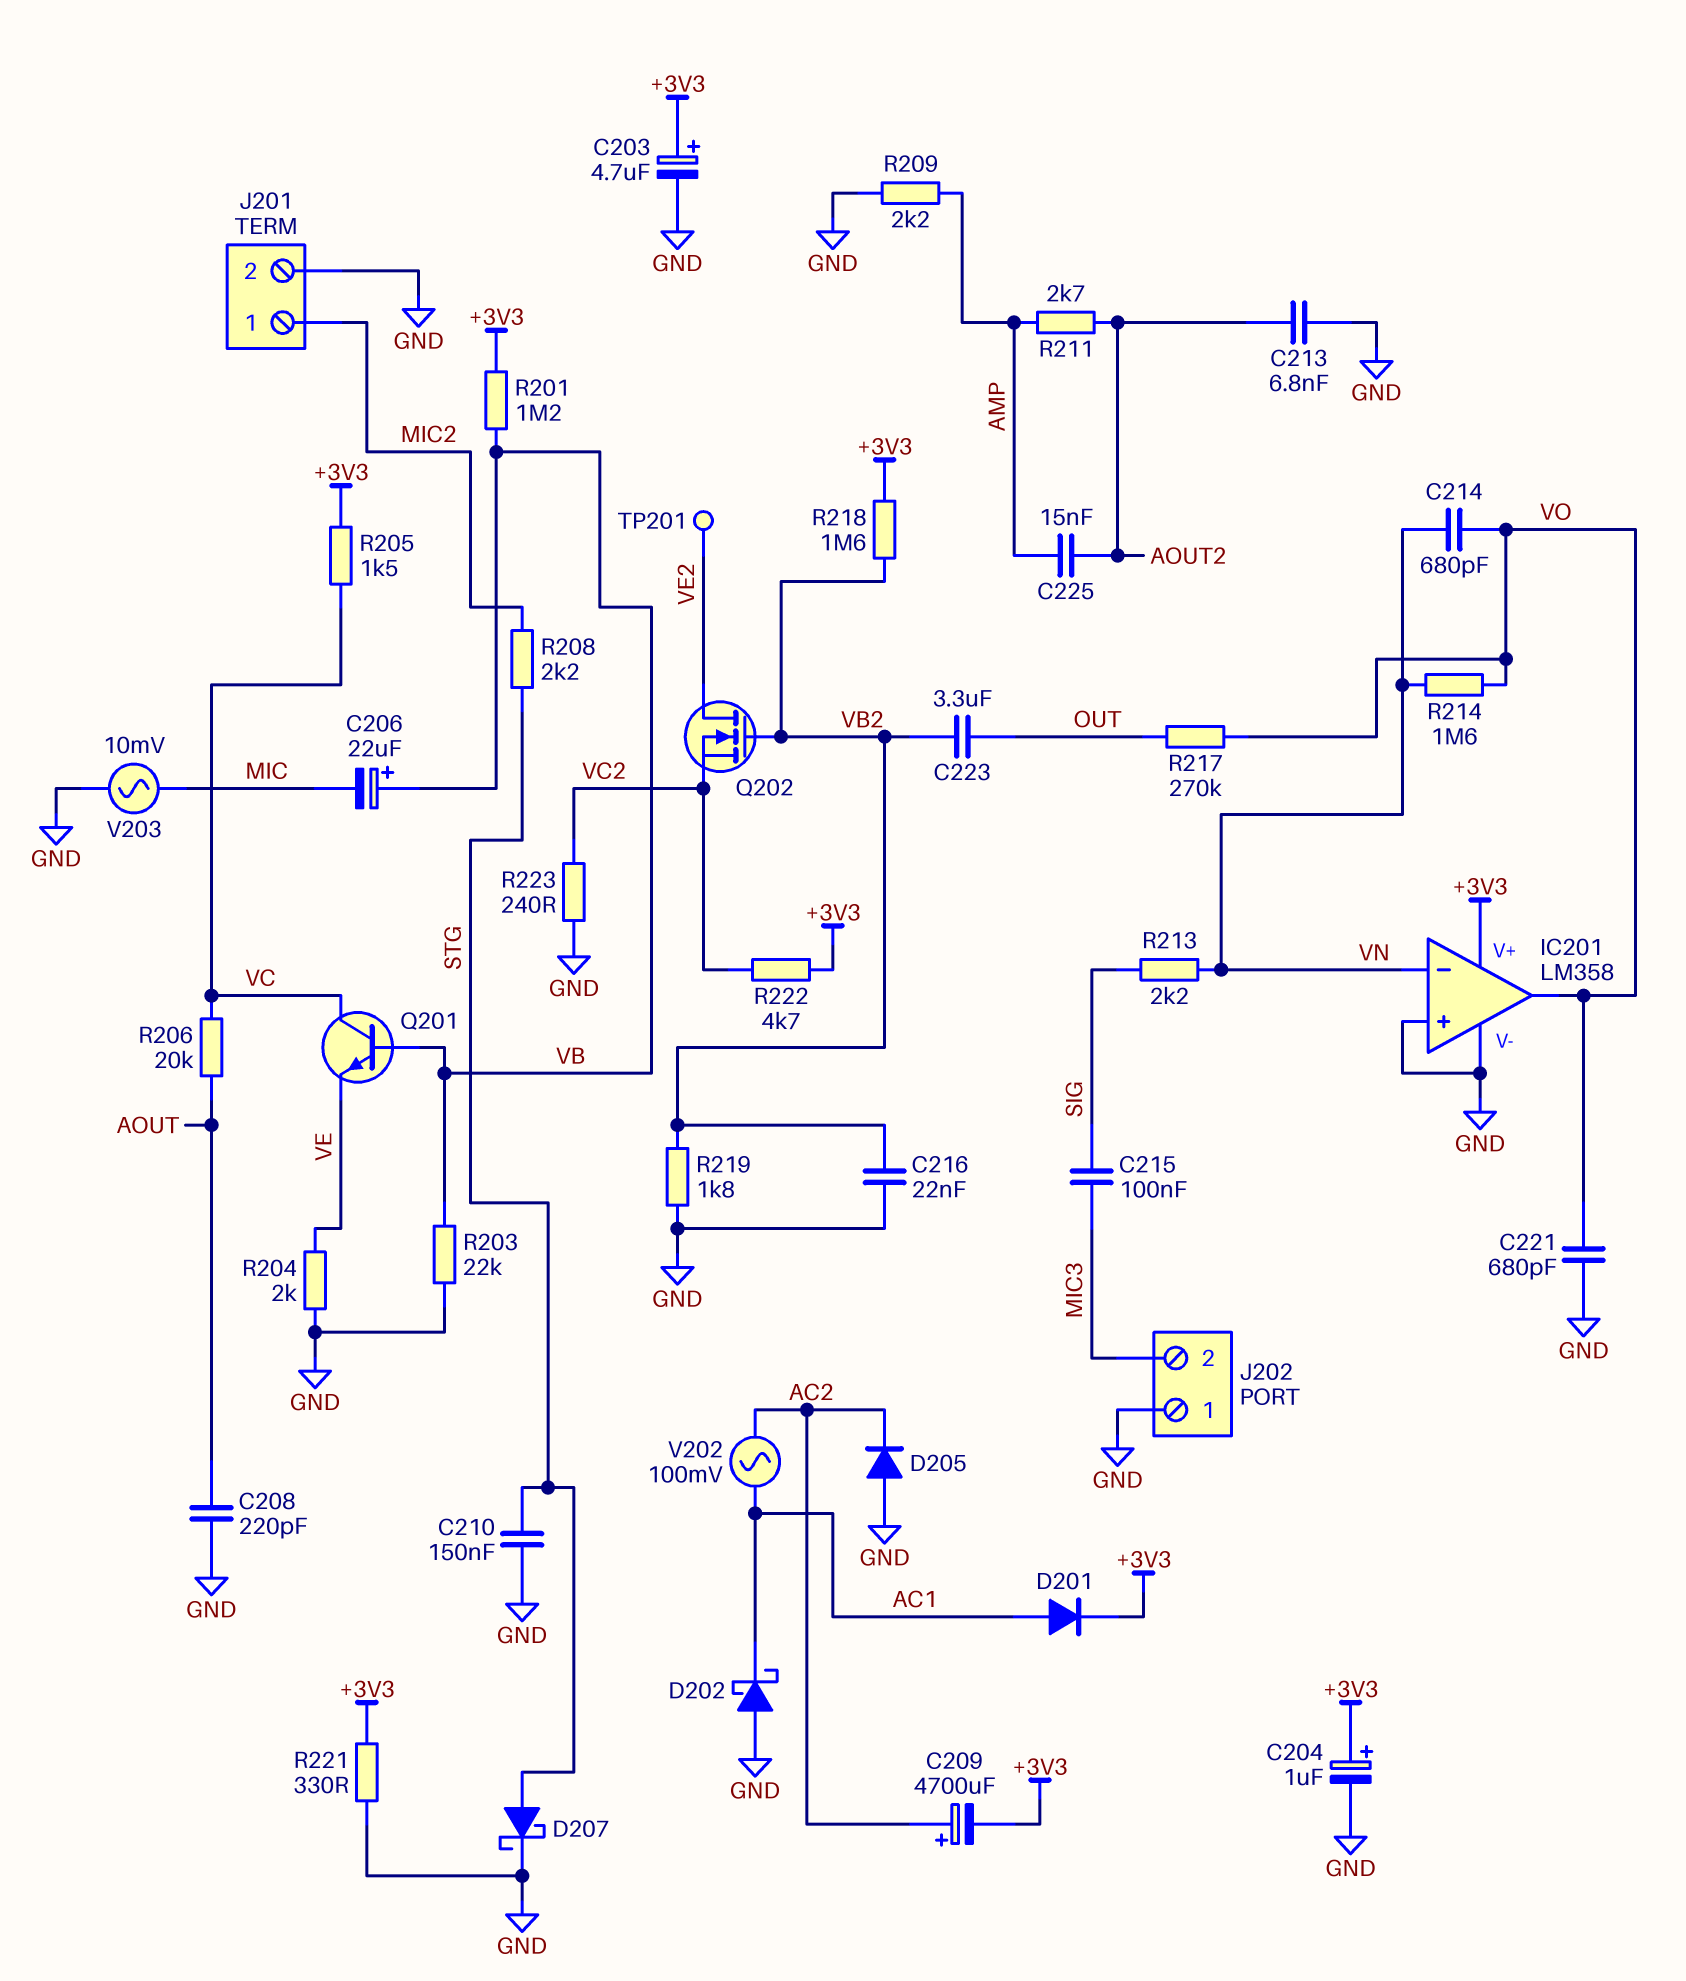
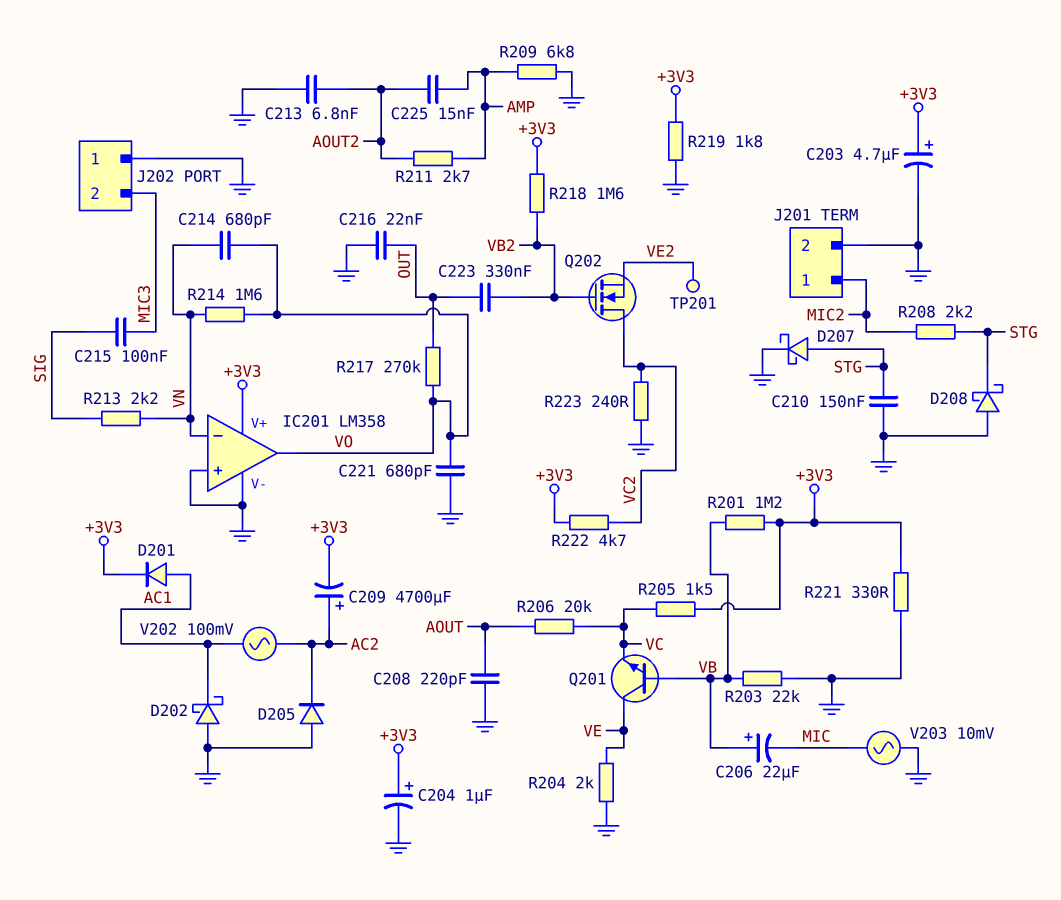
C216: 22nF (GND, VB2) -> 22nF (GND, OUT)
C223: 3.3uF (OUT, VB2) -> 330nF (OUT, VB2)
D208: none -> schottky (A GND, K STG)
Q201: NPN (B VB, C VC, E VE) -> NPN (B VB, C VE, E VC)
Q202: NMOS (G VB2, D VE2, S VC2) -> NMOS (G VB2, D VC2, S VE2)
R209: 2.2k (AMP, GND) -> 6.8k (AMP, GND)
R219: 1.8k (GND, VB2) -> 1.8k (+3V3, GND)

